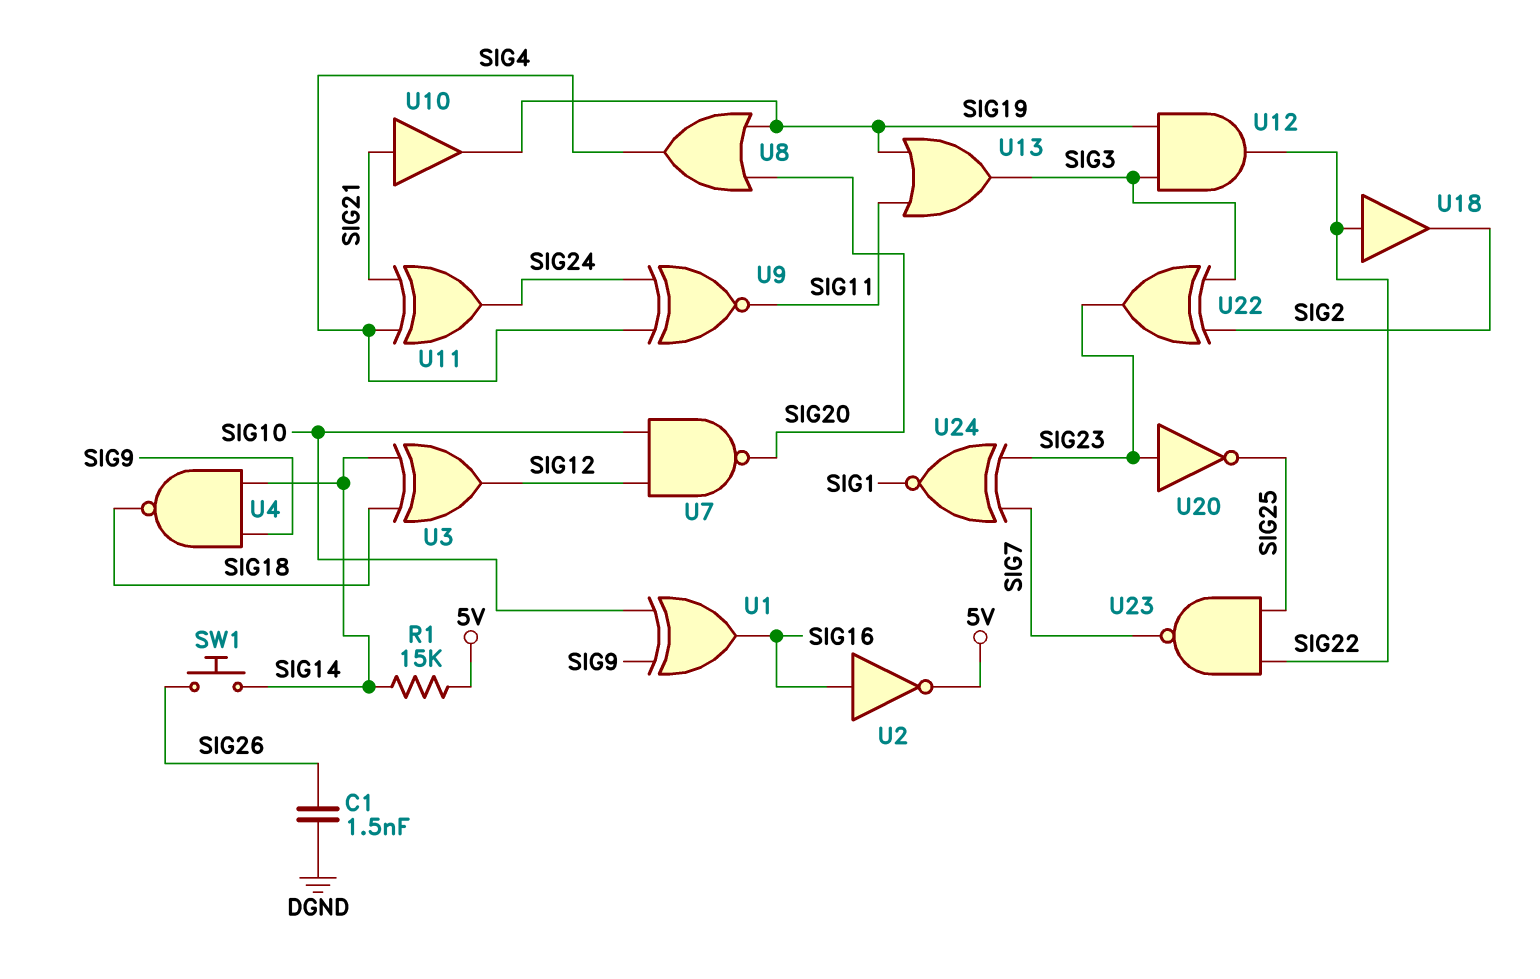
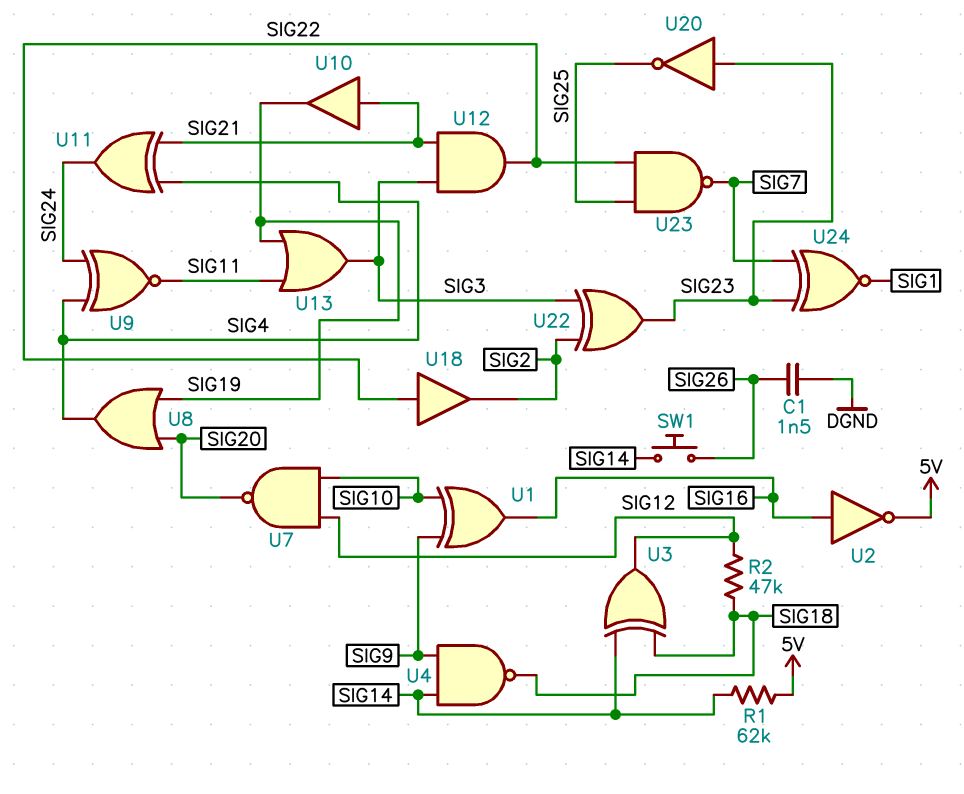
R1: 15k (5V, SIG14) -> 62k (5V, SIG14)
R2: none -> 47k (SIG12, SIG18)
U12: AND (in SIG3, in SIG19, out SIG22) -> AND (in SIG3, in SIG21, out SIG22)

